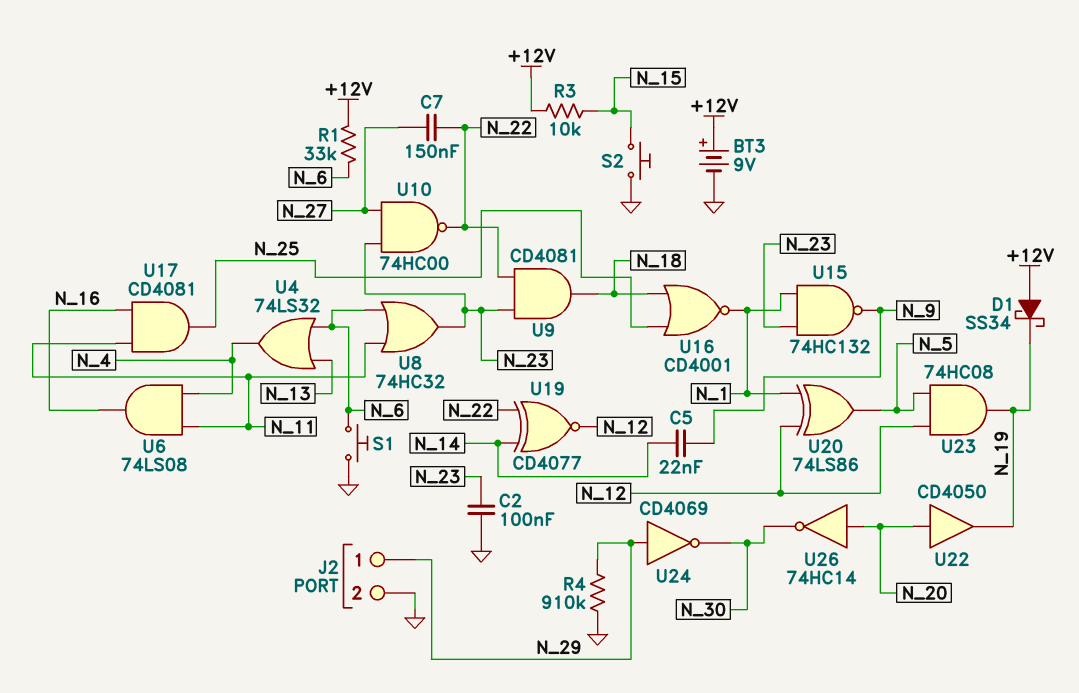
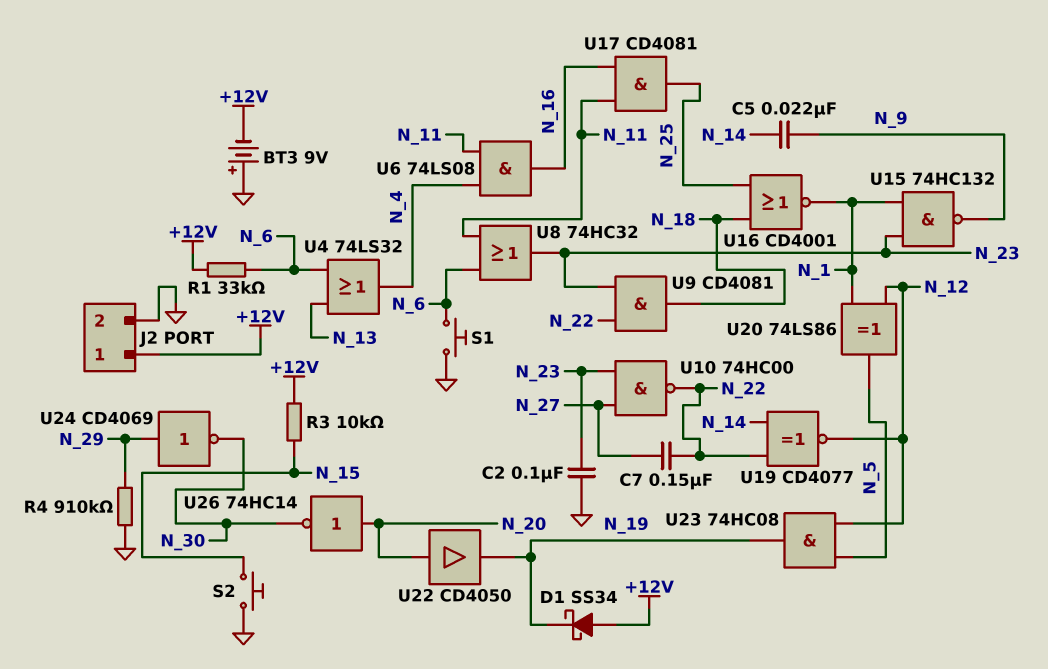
BT3: 9V (plus +12V, minus GND) -> 9V (plus GND, minus +12V)
J2 pin 1: N_29 -> +12V

